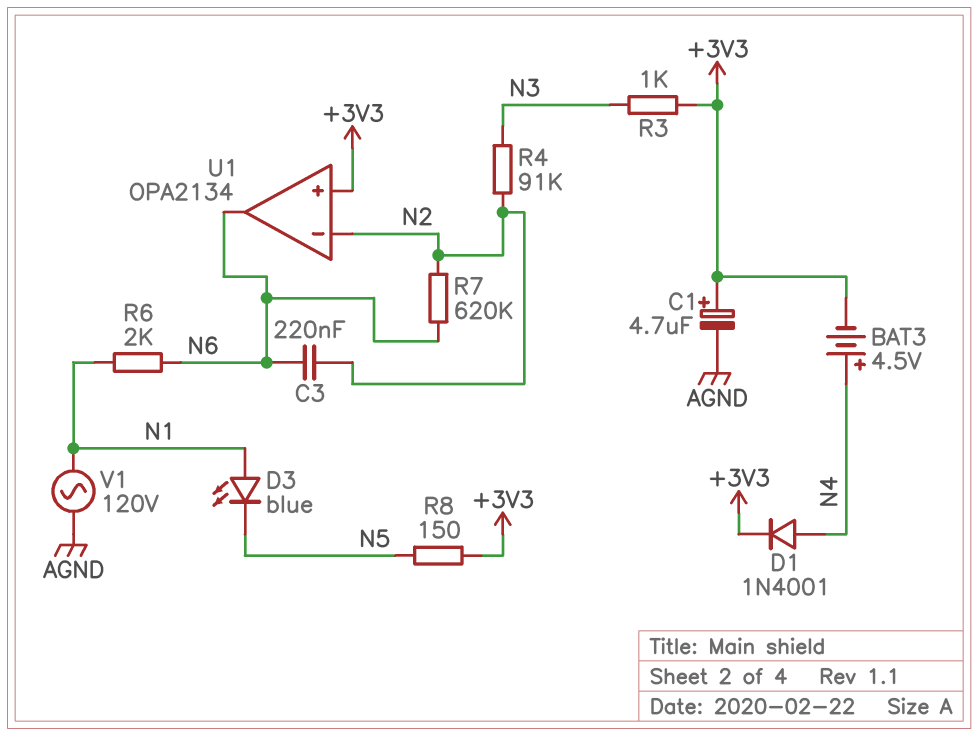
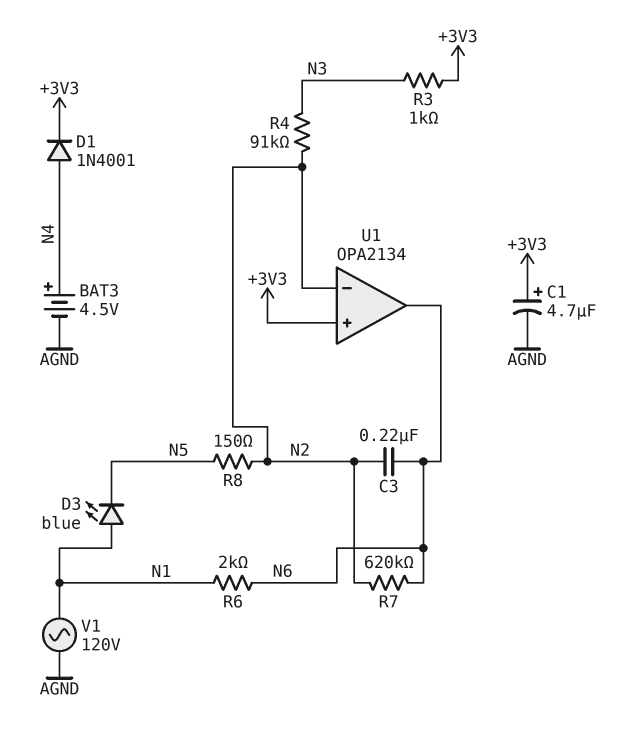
BAT3: 4.5V (plus N4, minus +3V3) -> 4.5V (plus N4, minus AGND)
R8: 150 (+3V3, N5) -> 150 (N2, N5)

